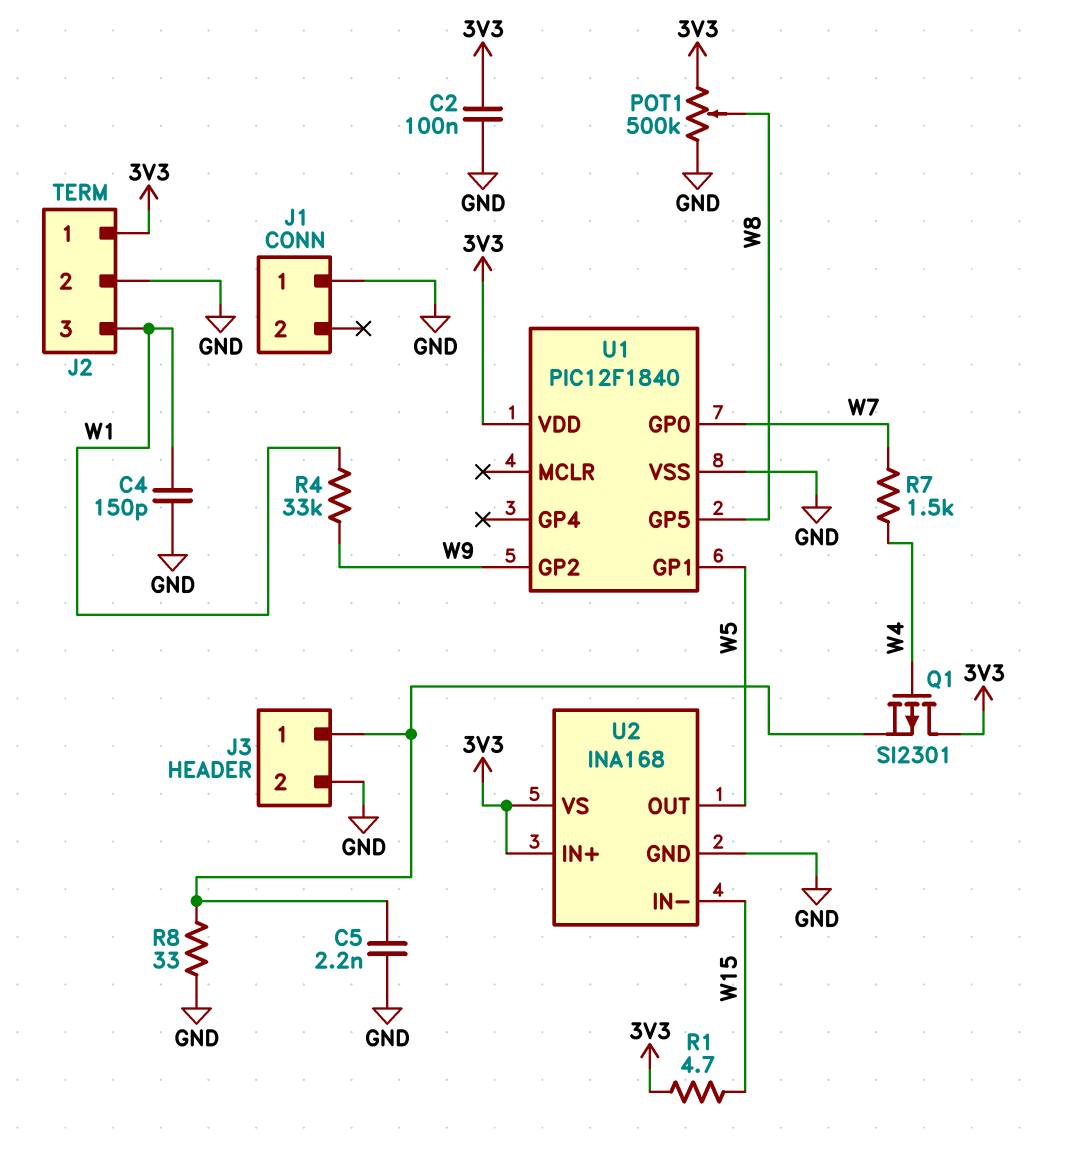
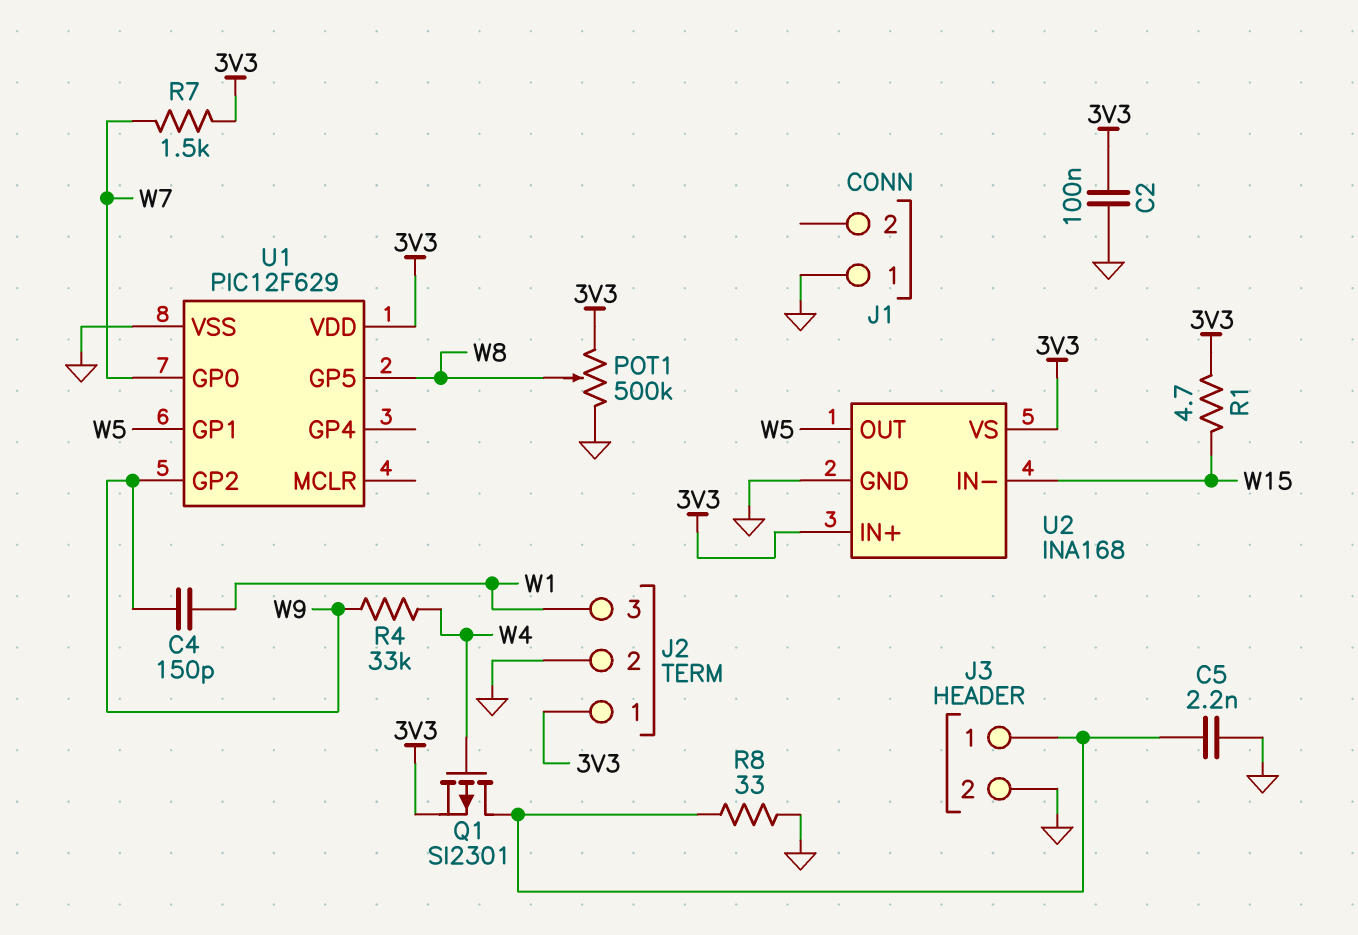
C4: 150pF (GND, W1) -> 150pF (W1, W9)
Q1: PMOS SI2301 (G W4, D 3V3, S J3/1) -> PMOS SI2301 (G W4, D J3/1, S 3V3)
R4: 33k (W1, W9) -> 33k (W4, W9)
R7: 1.5k (W4, W7) -> 1.5k (3V3, W7)
U1: PIC12F1840 -> PIC12F629

